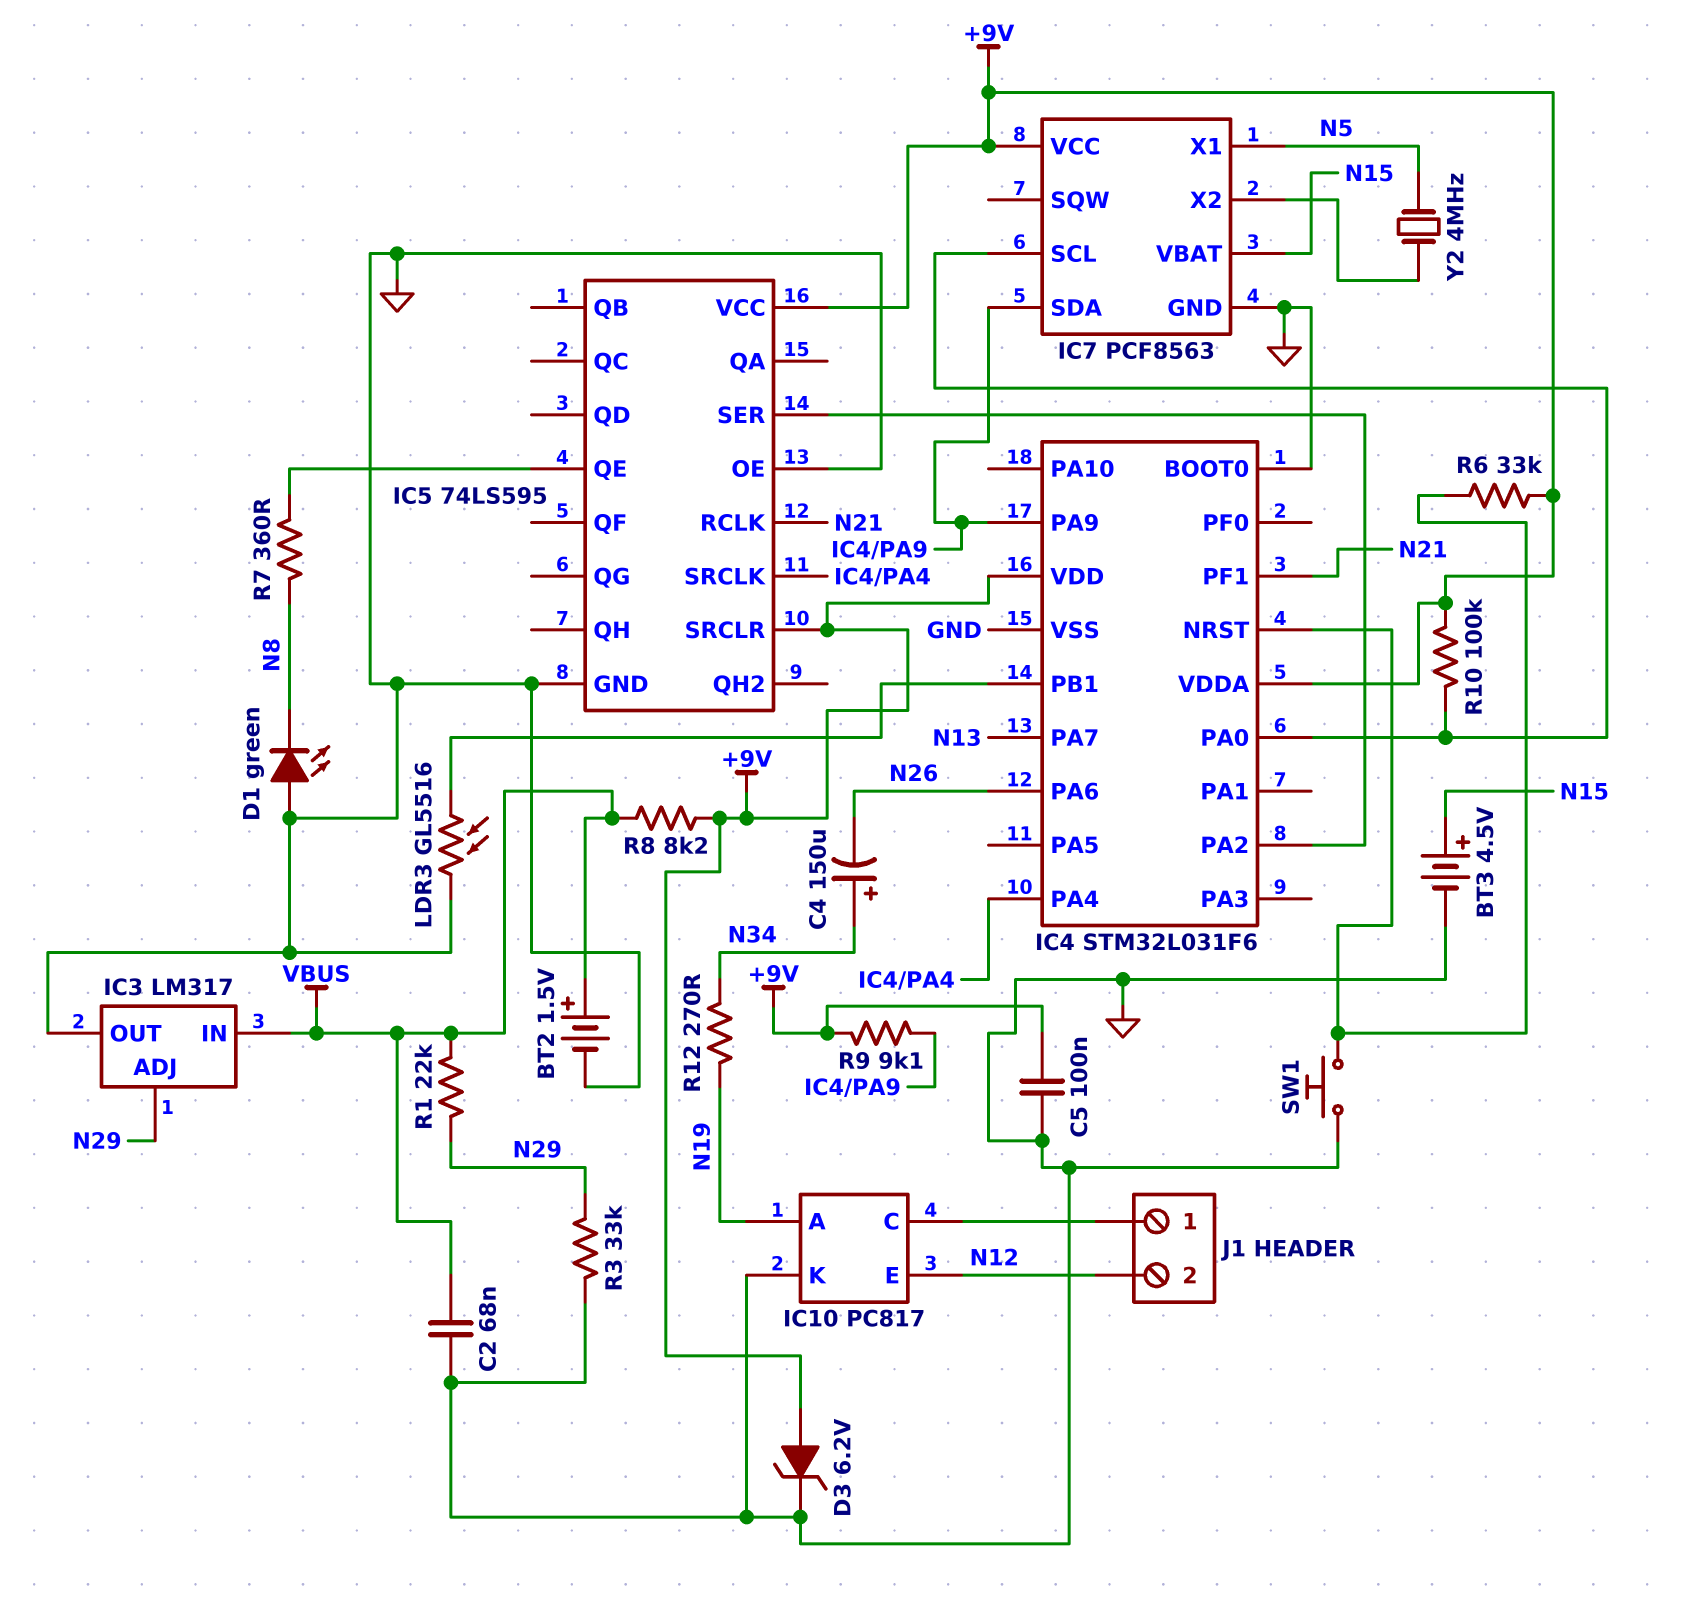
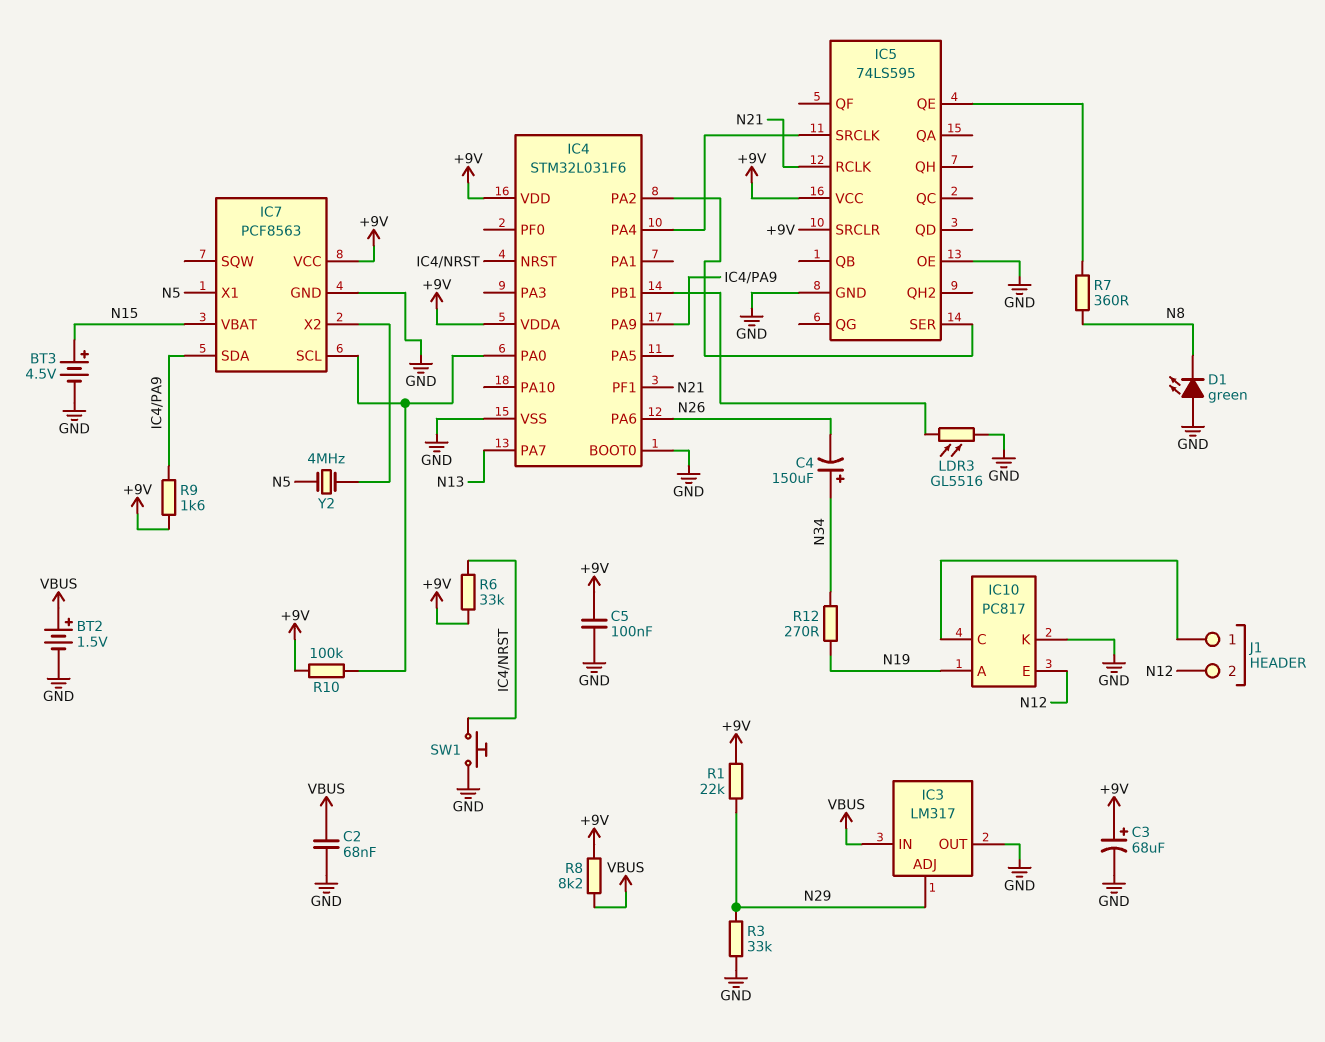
C3: none -> 68uF (plus +9V, minus GND)
D3: zener 6.2V (A +9V, K GND) -> none
R1: 22k (N29, VBUS) -> 22k (+9V, N29)
R9: 9.1k (+9V, IC4/PA9) -> 1.6k (+9V, IC4/PA9)

